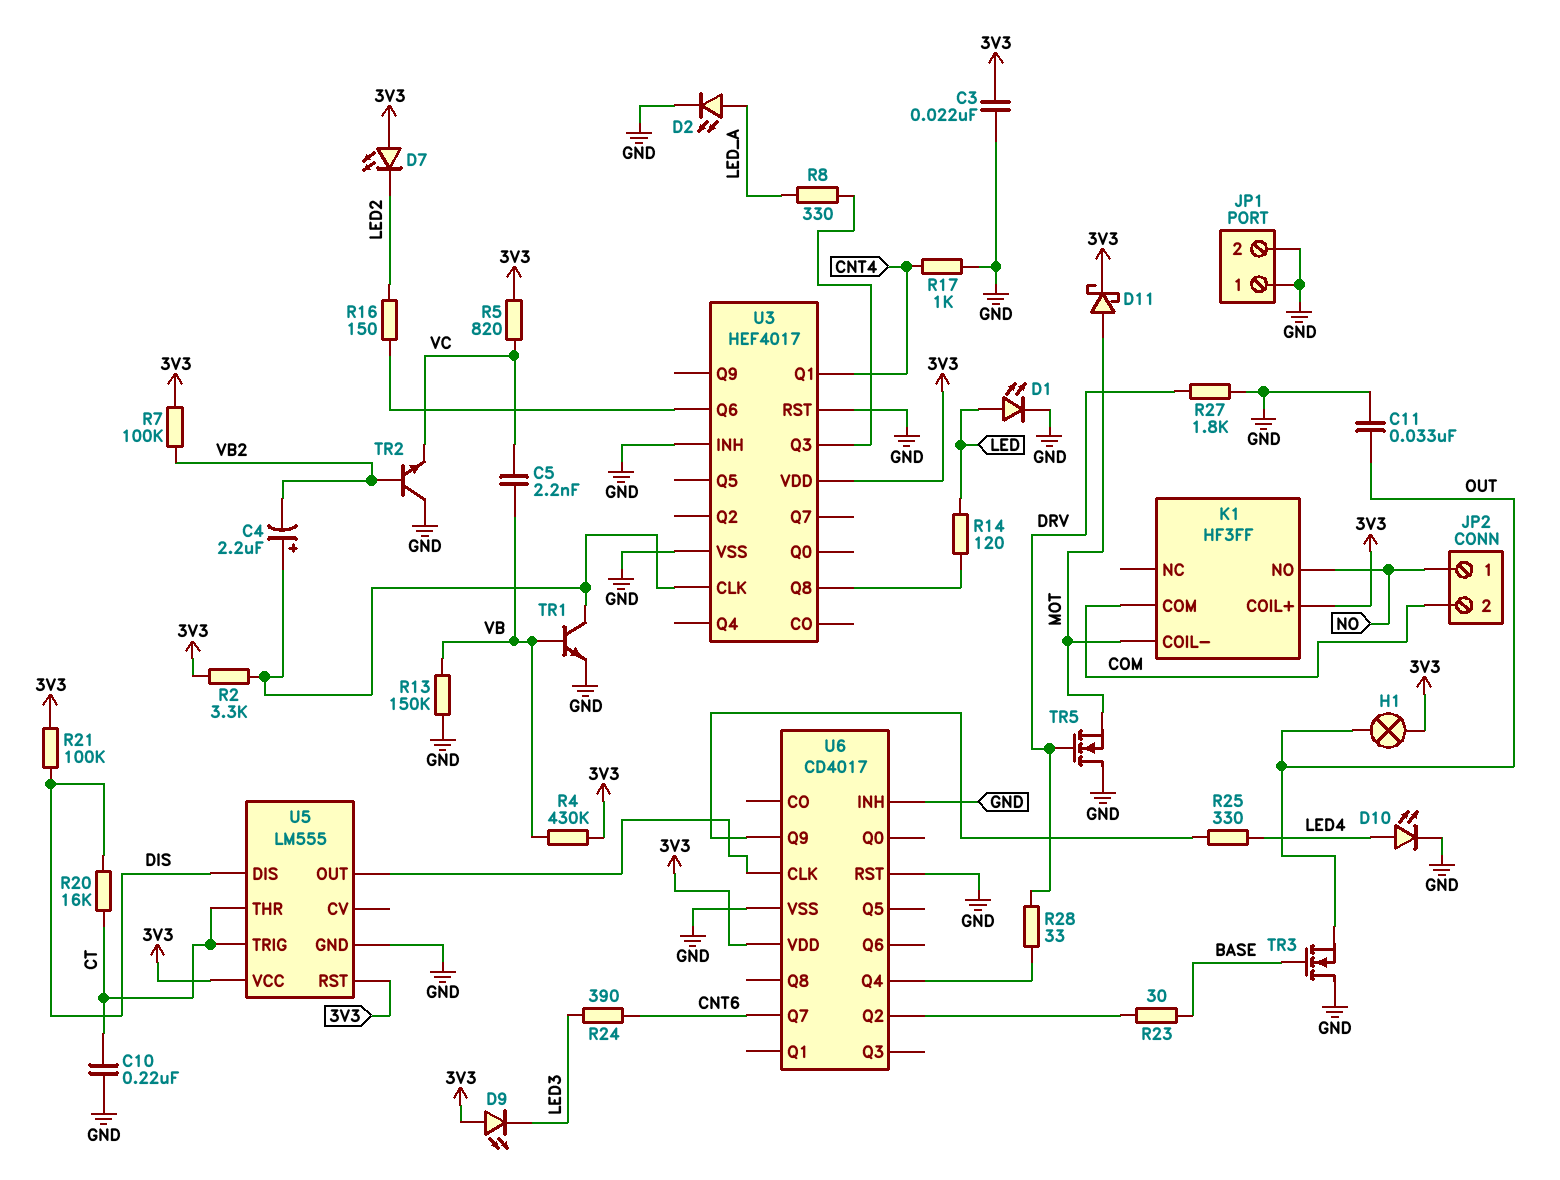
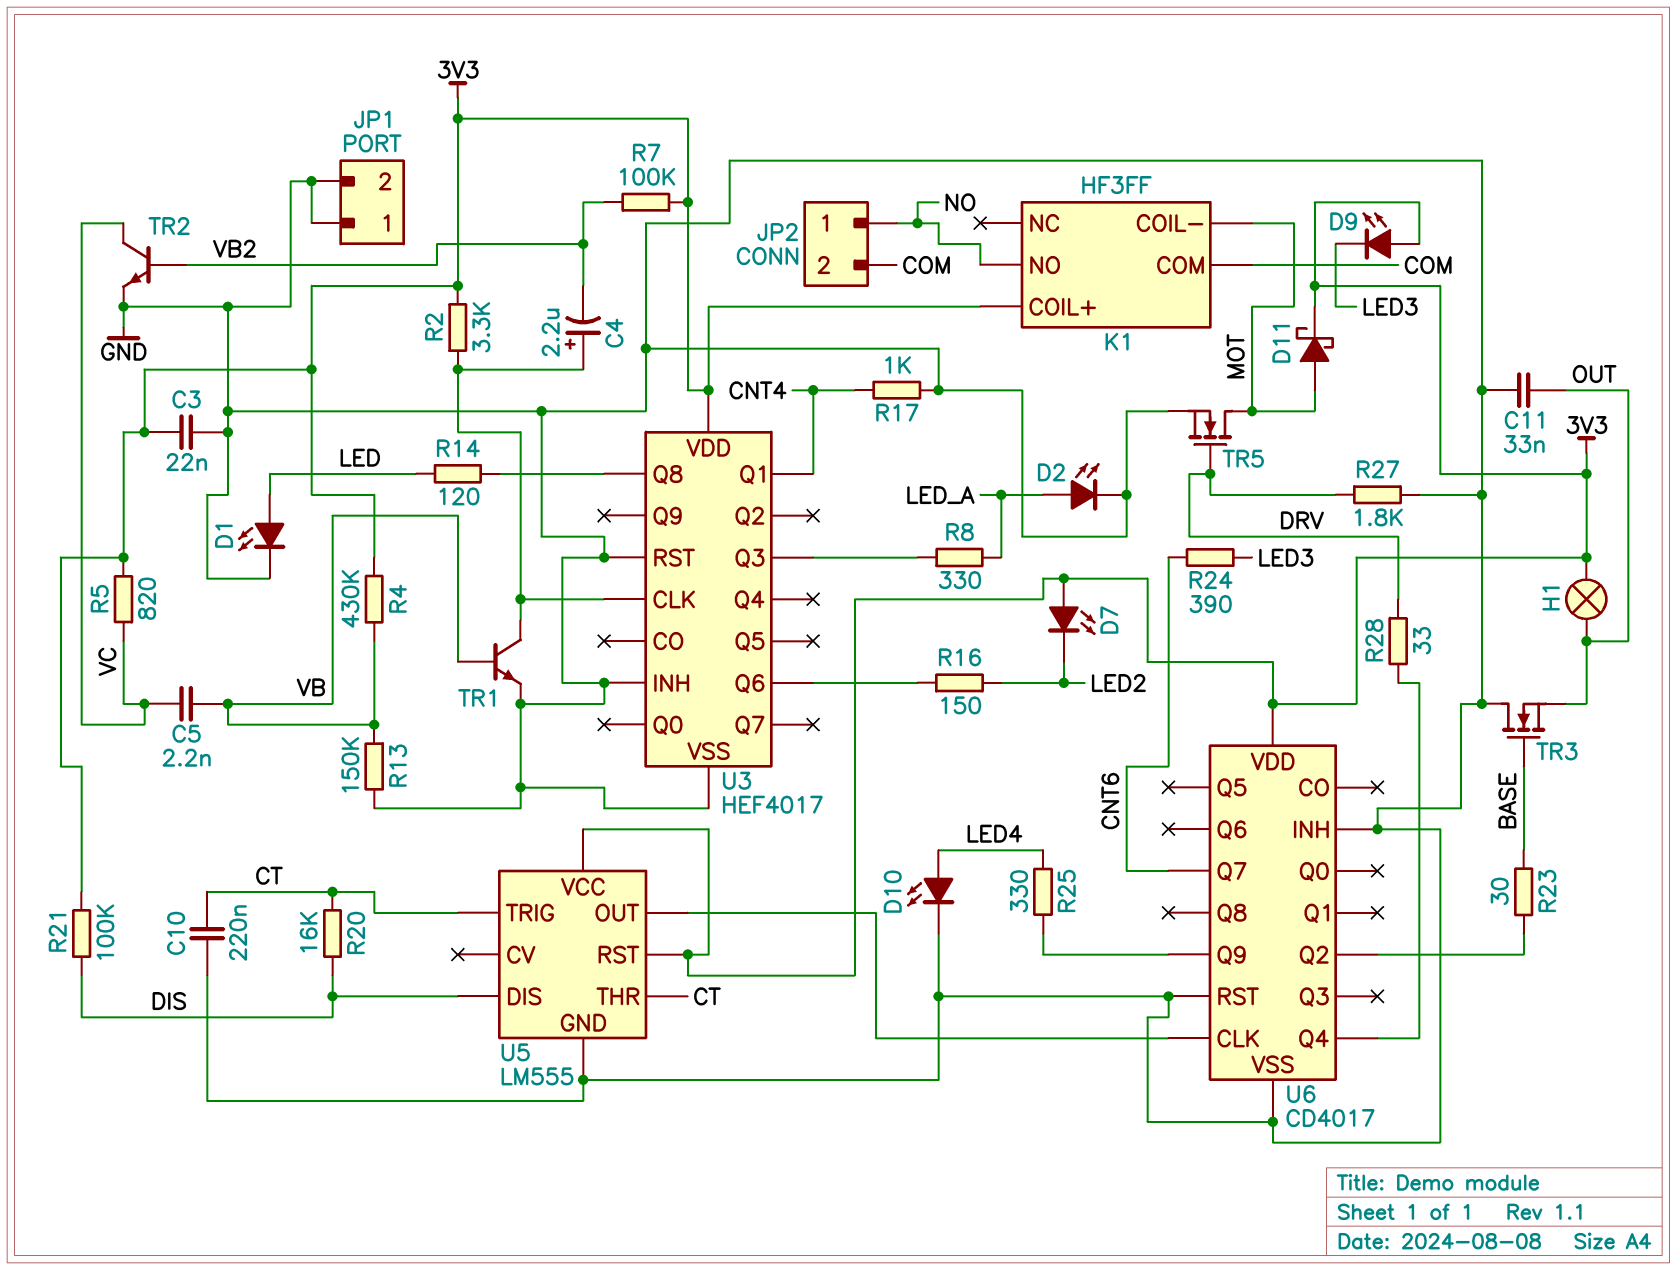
TR2: NPN (B VB2, C GND, E VC) -> NPN (B VB2, C VC, E GND)
TR5: NMOS (G DRV, D GND, S MOT) -> NMOS (G DRV, D MOT, S GND)

